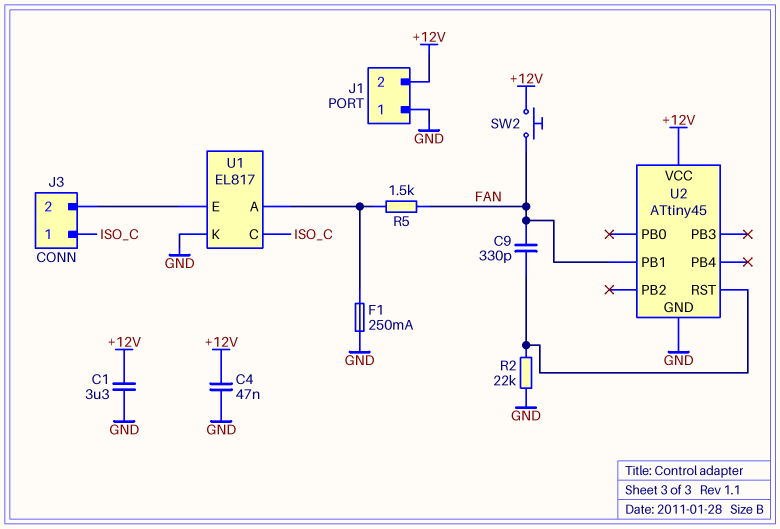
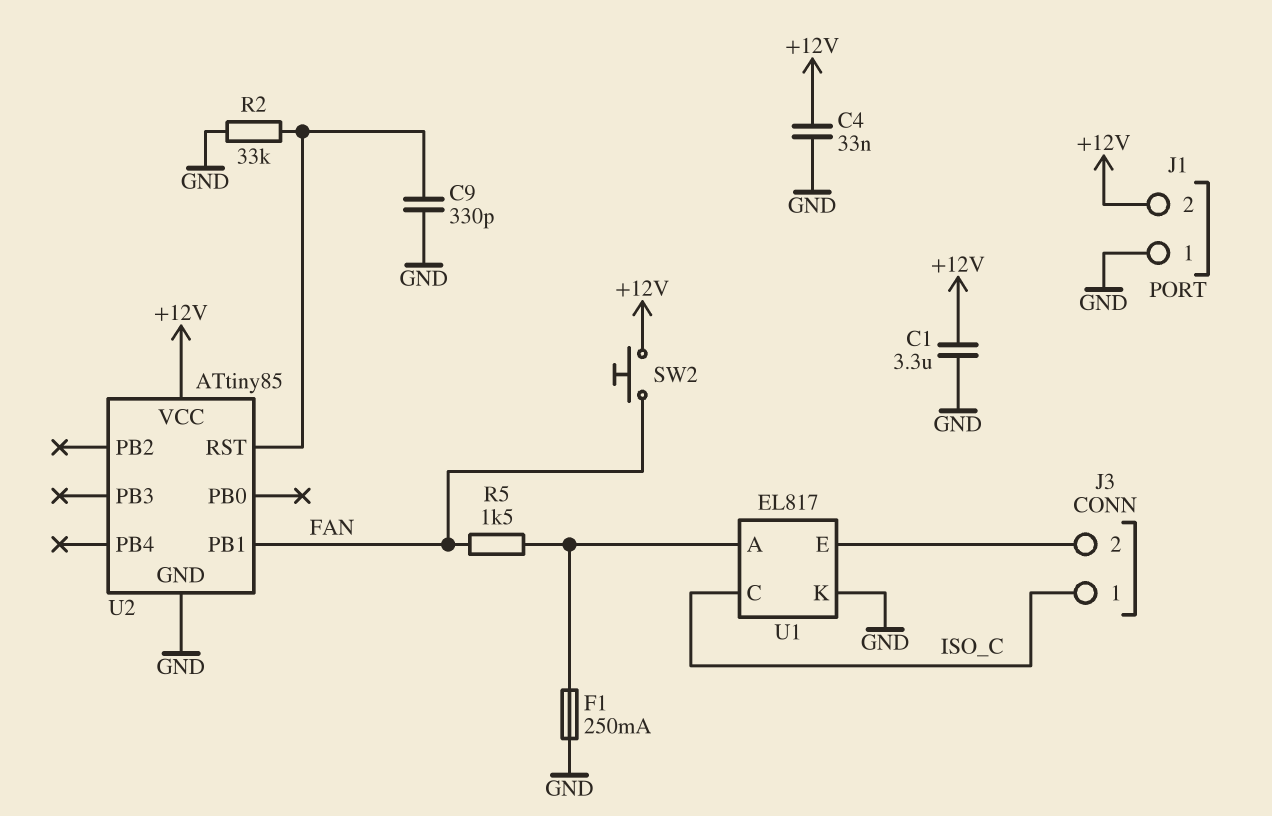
C4: 47nF (+12V, GND) -> 33nF (+12V, GND)
C9: 330pF (FAN, U2/RST) -> 330pF (GND, U2/RST)
R2: 22k (GND, U2/RST) -> 33k (GND, U2/RST)
U2: ATtiny45 -> ATtiny85

